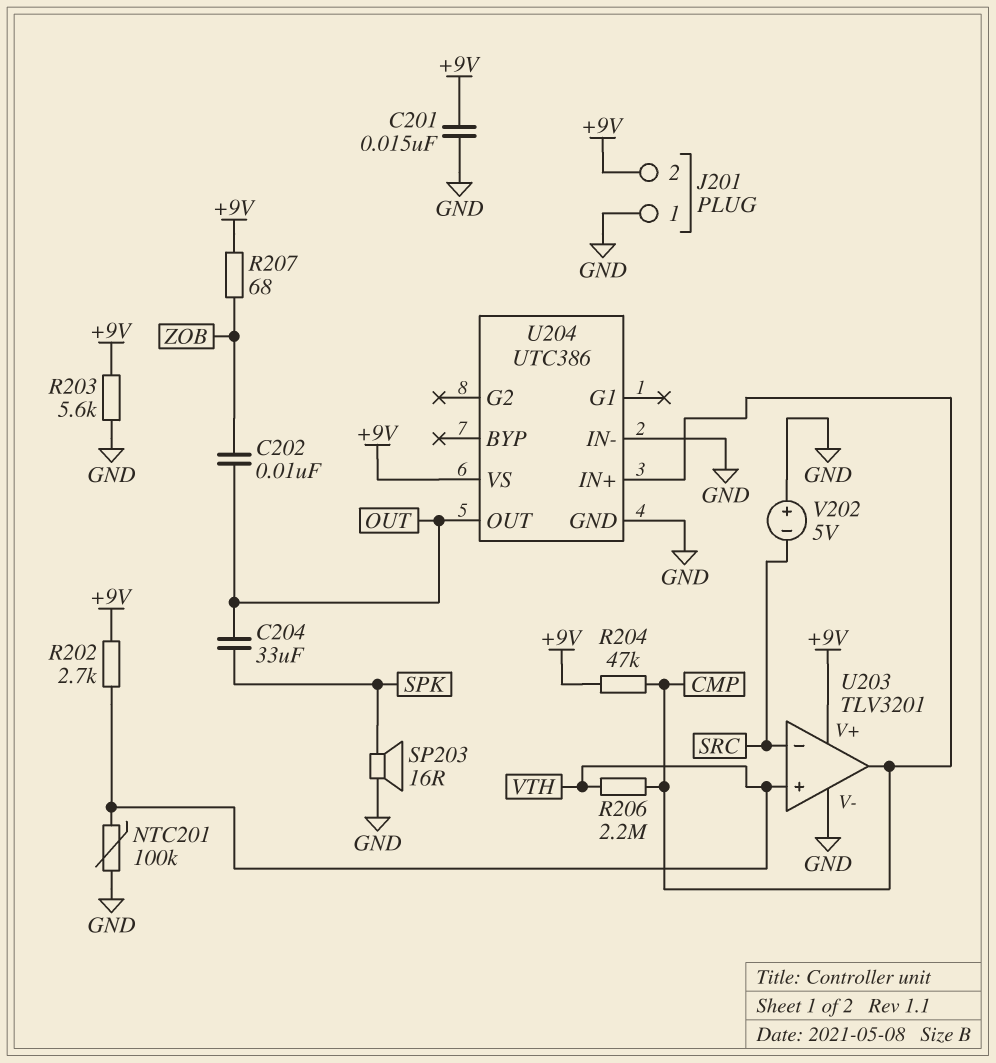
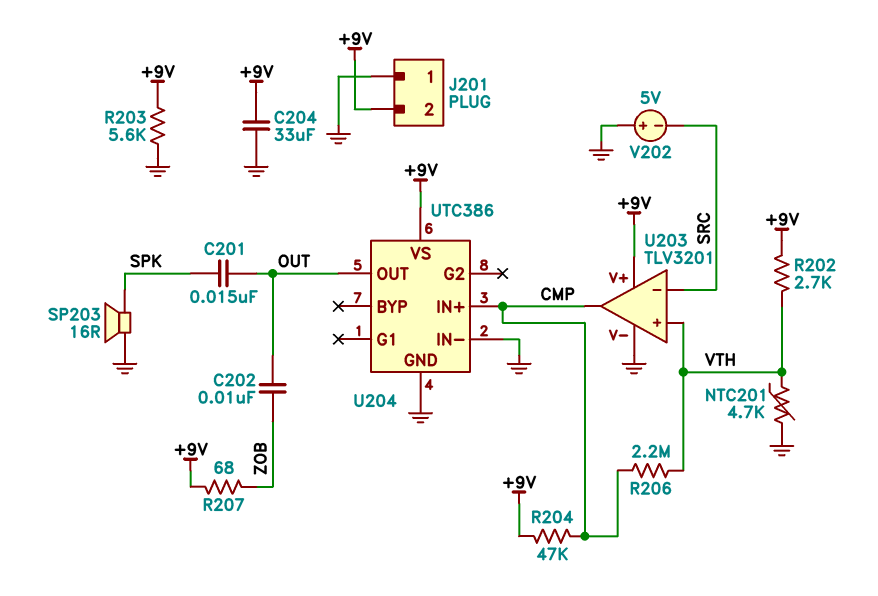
C201: 15nF (+9V, GND) -> 15nF (OUT, SPK)
C204: 33uF (OUT, SPK) -> 33uF (+9V, GND)
NTC201: 100k (GND, VTH) -> 4.7k (GND, VTH)

